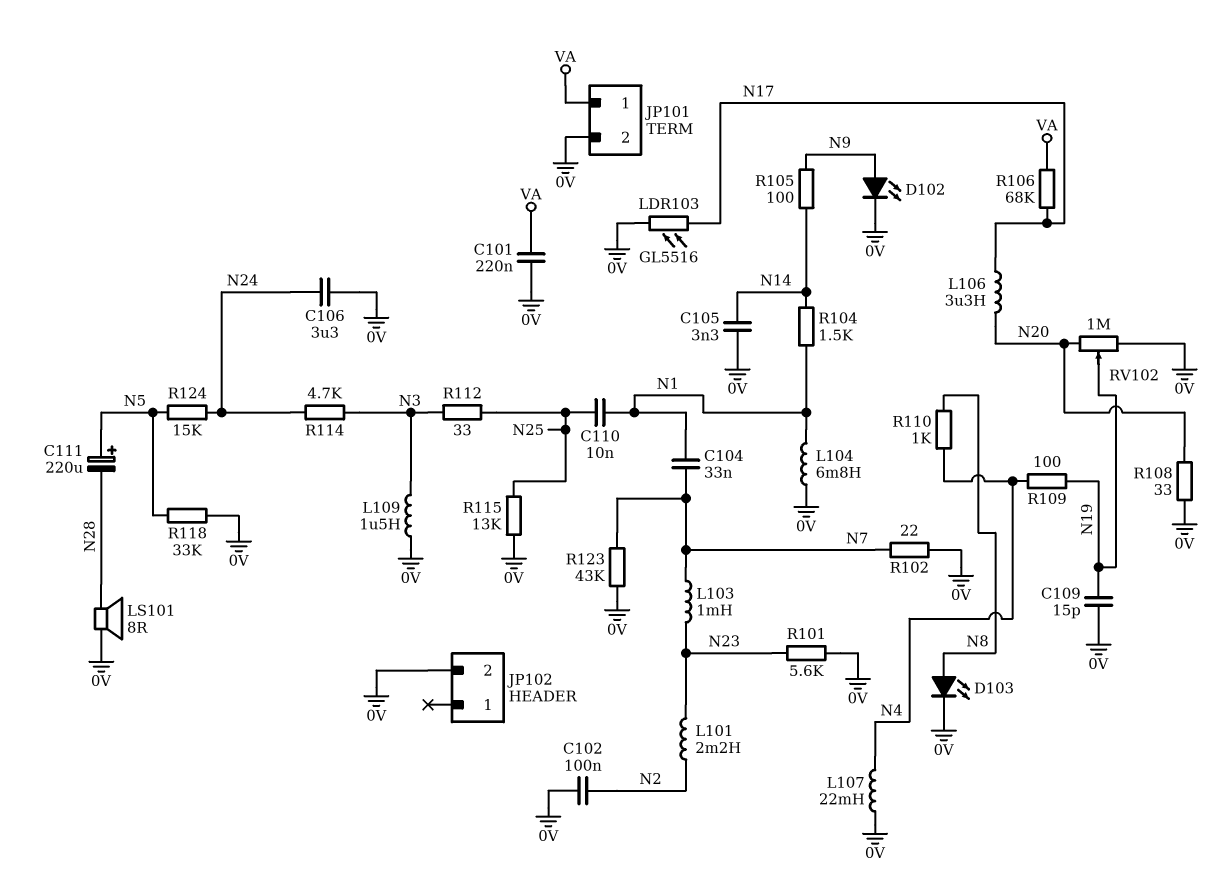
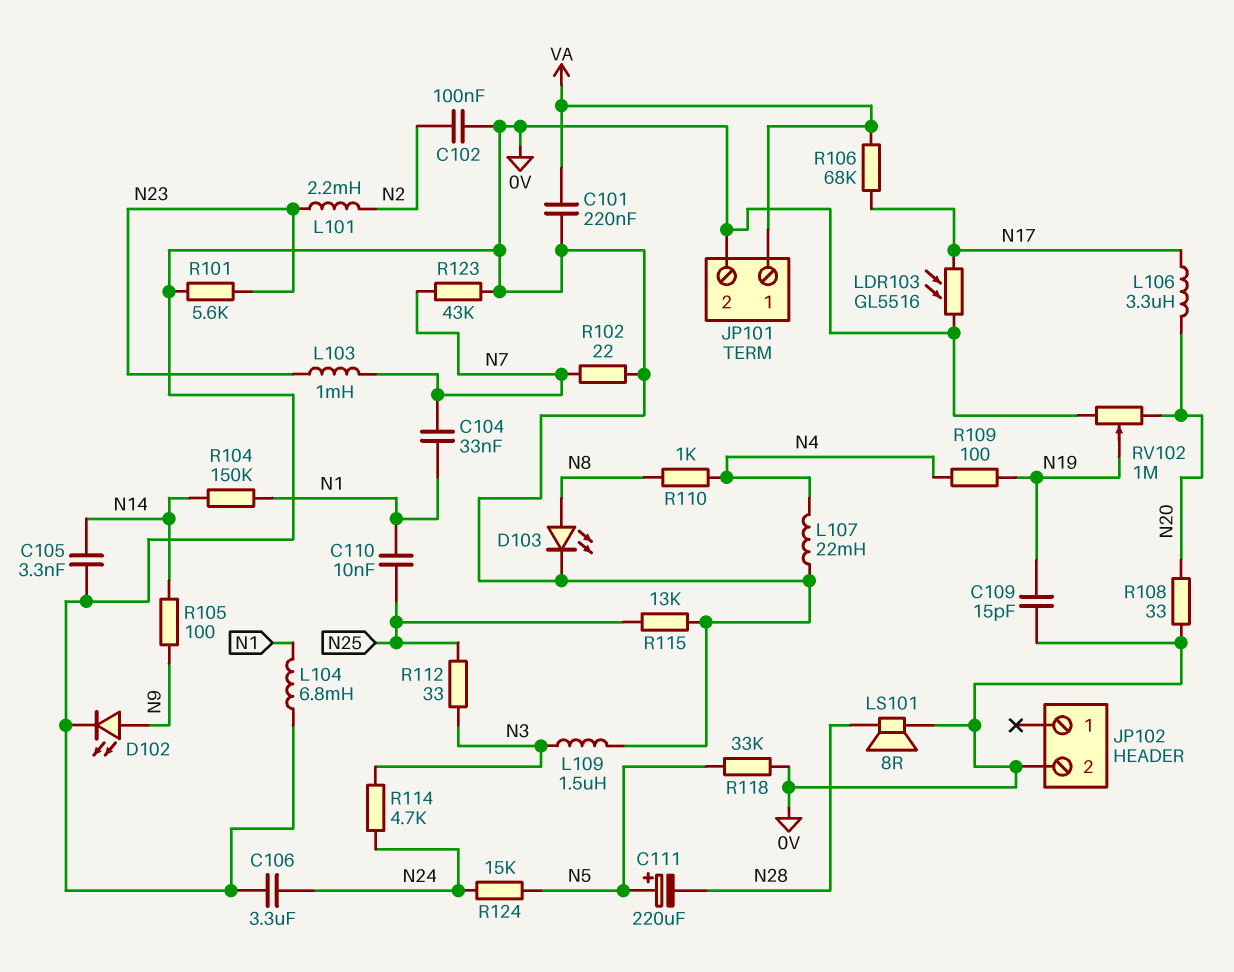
R104: 1.5k (N1, N14) -> 150k (N1, N14)

